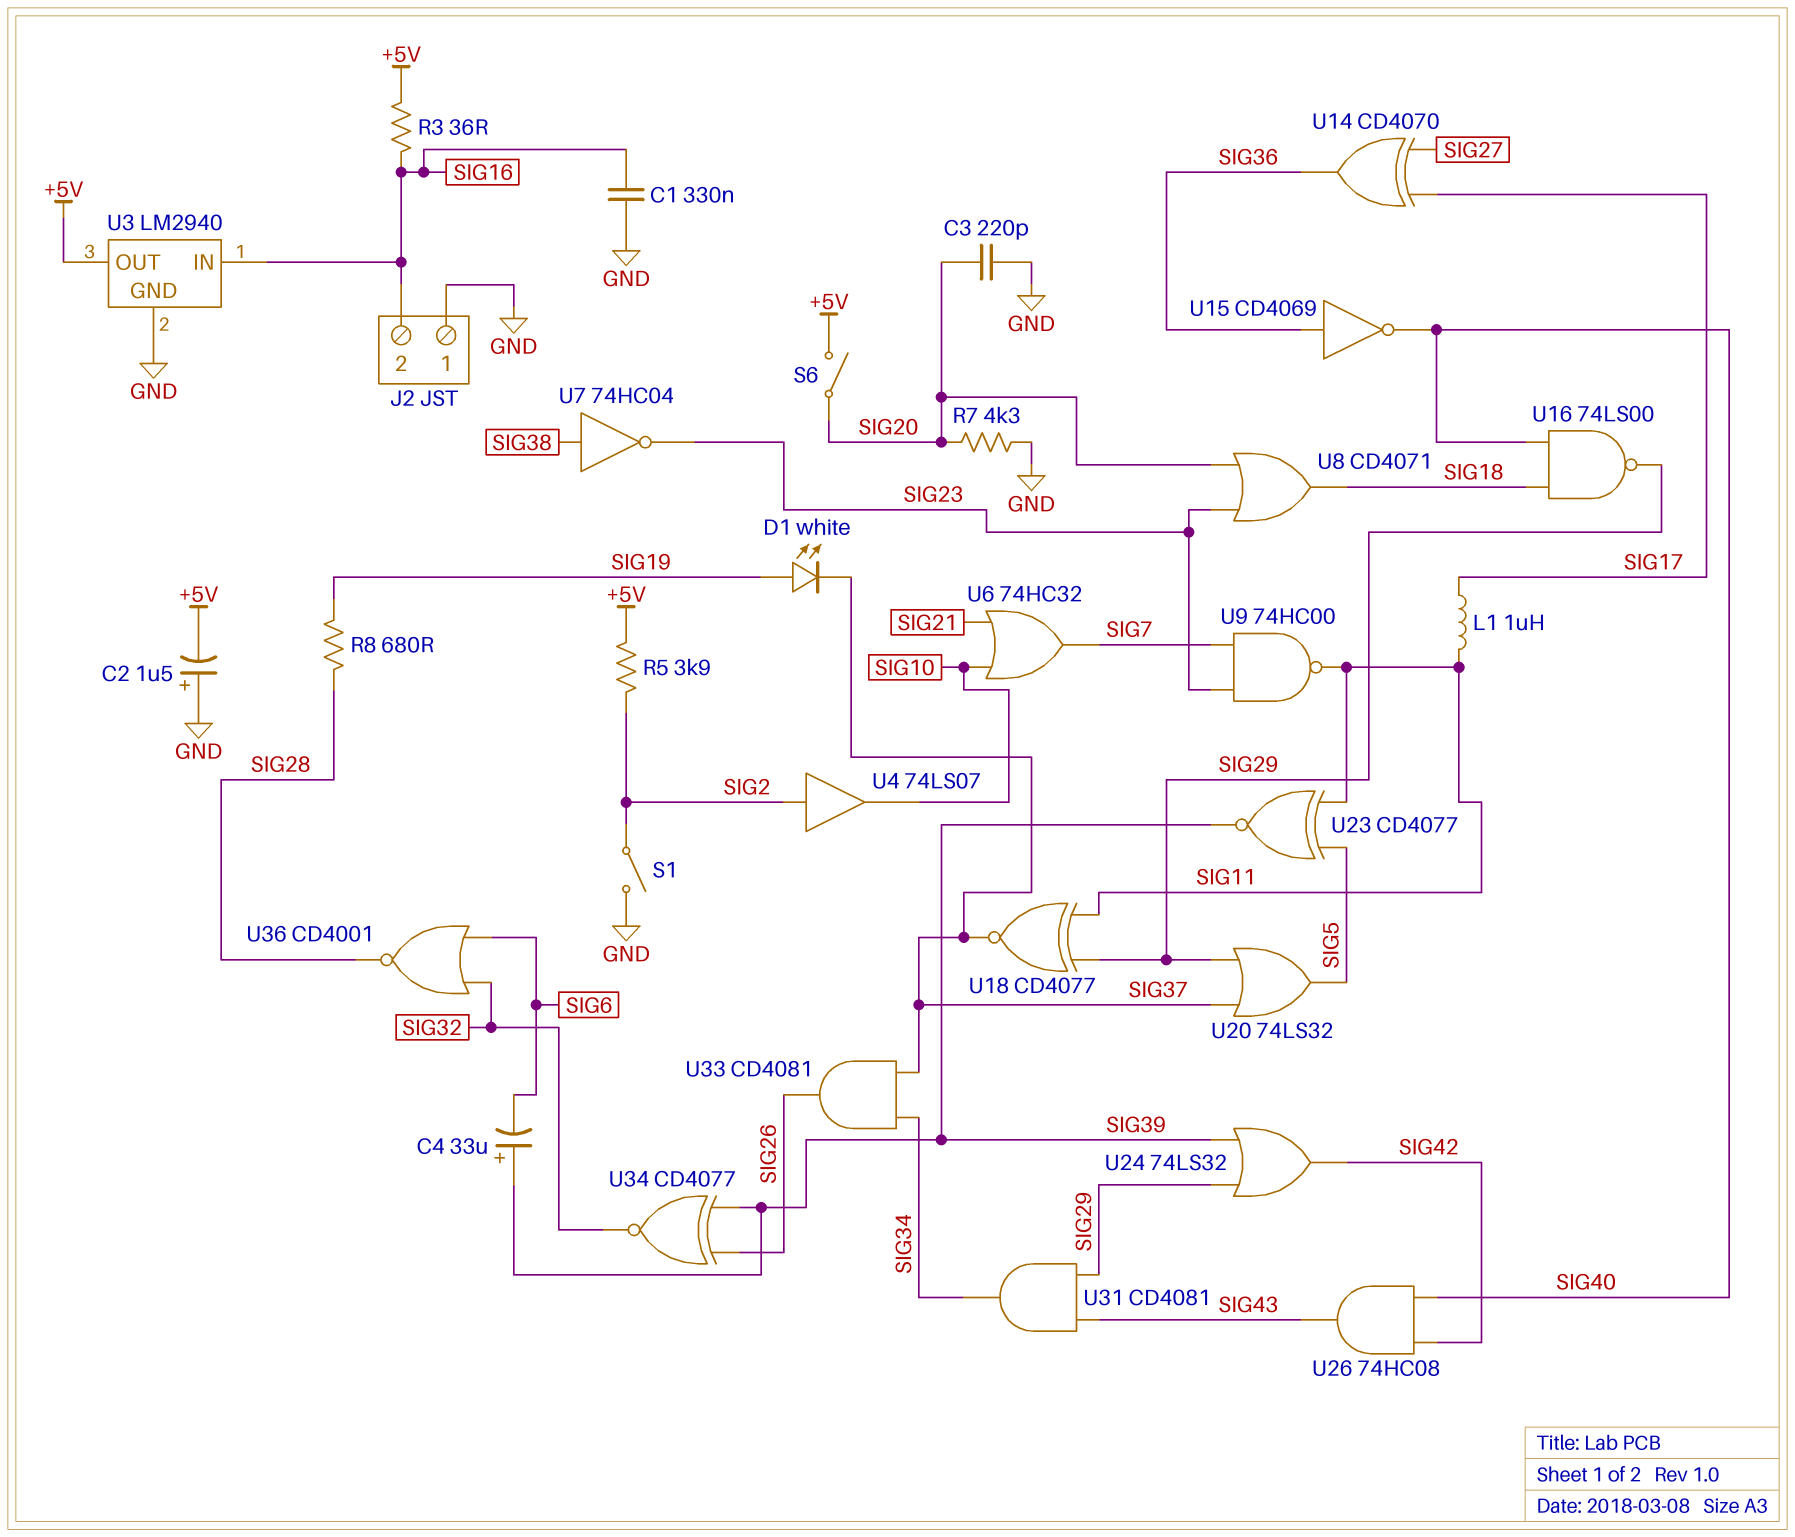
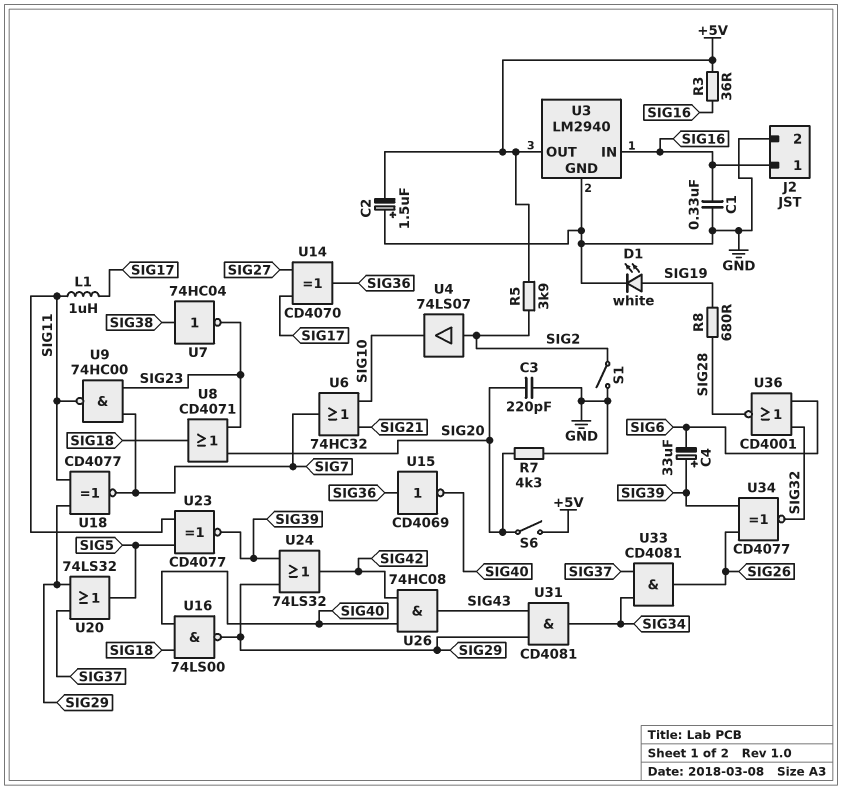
D1: LED white (A SIG19, K SIG37) -> LED white (A SIG19, K GND)
J2 pin 1: GND -> SIG16
J2 pin 2: SIG16 -> GND
U18: XNOR CD4077 (in SIG11, in SIG29, out SIG37) -> XNOR CD4077 (in SIG11, in SIG29, out SIG7)

